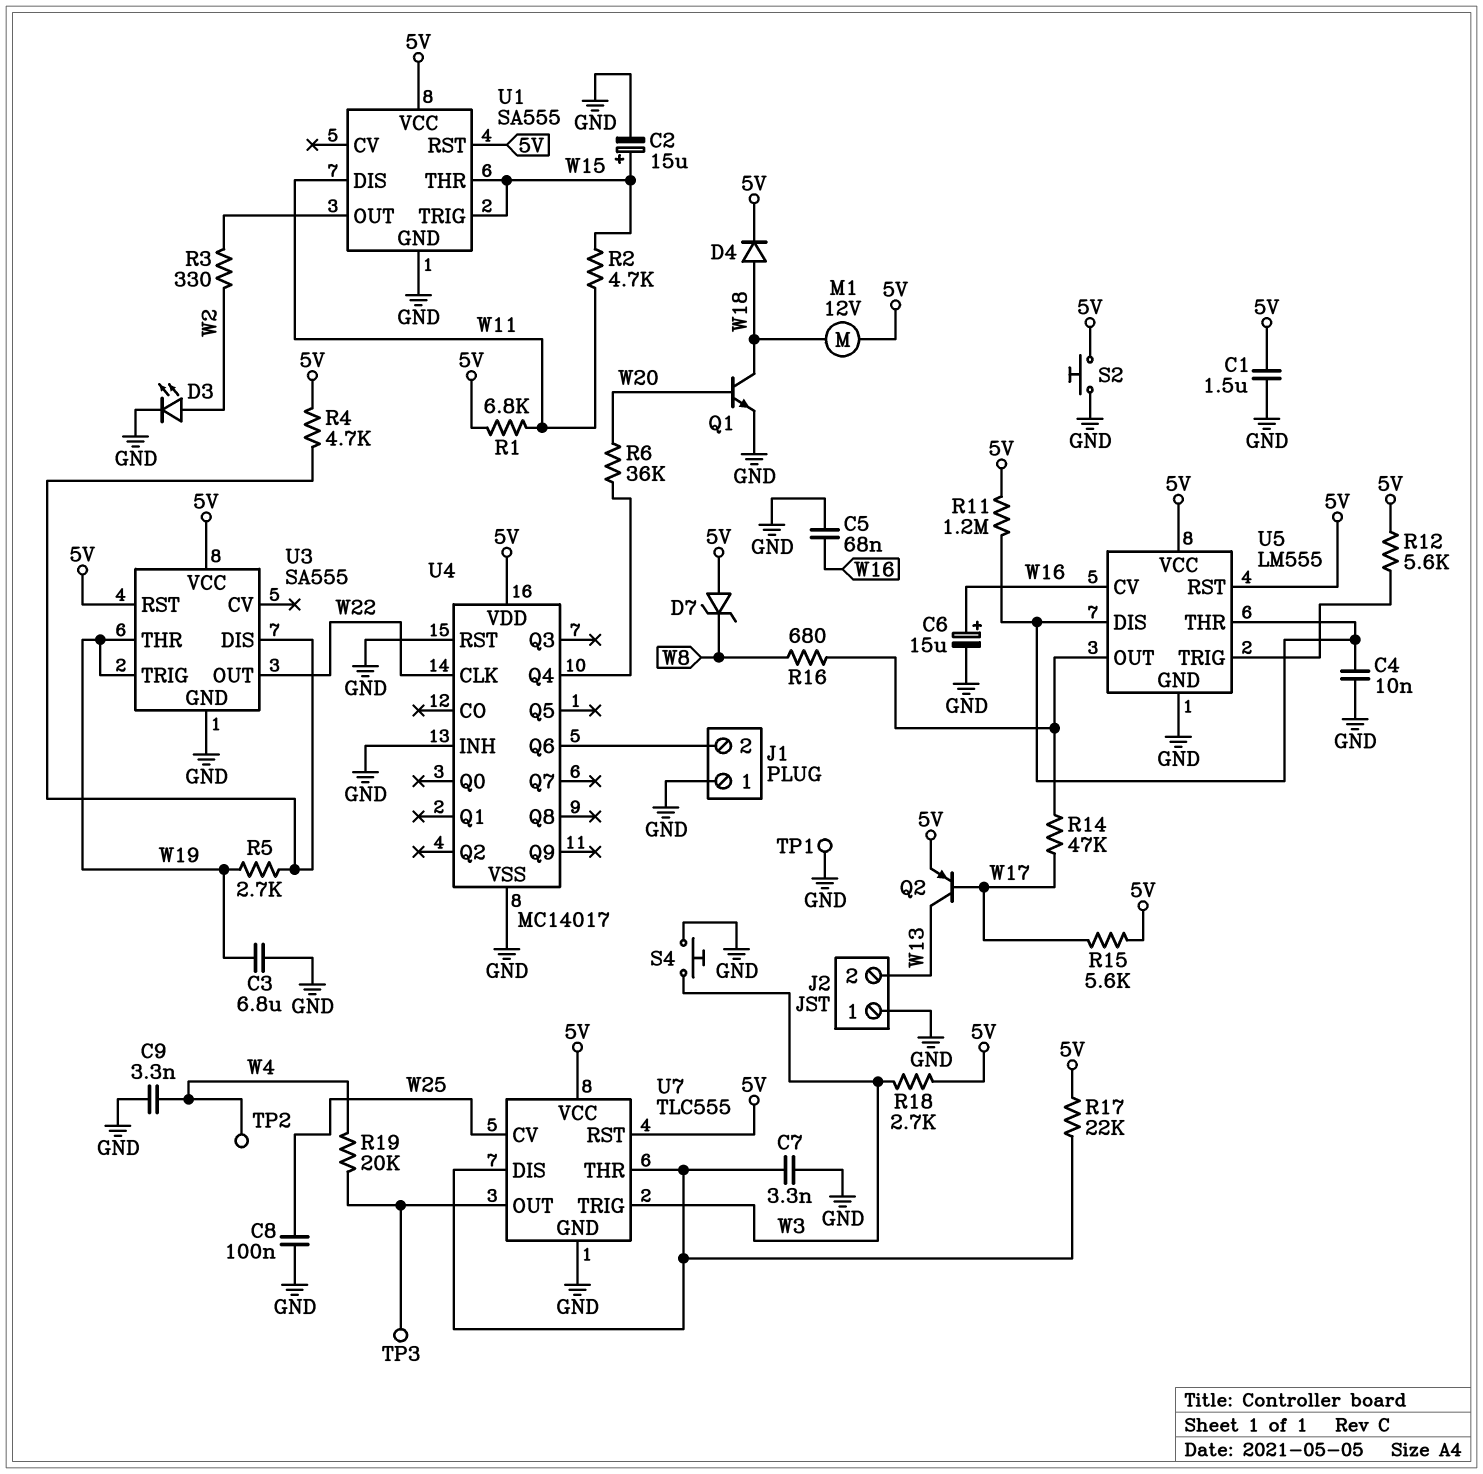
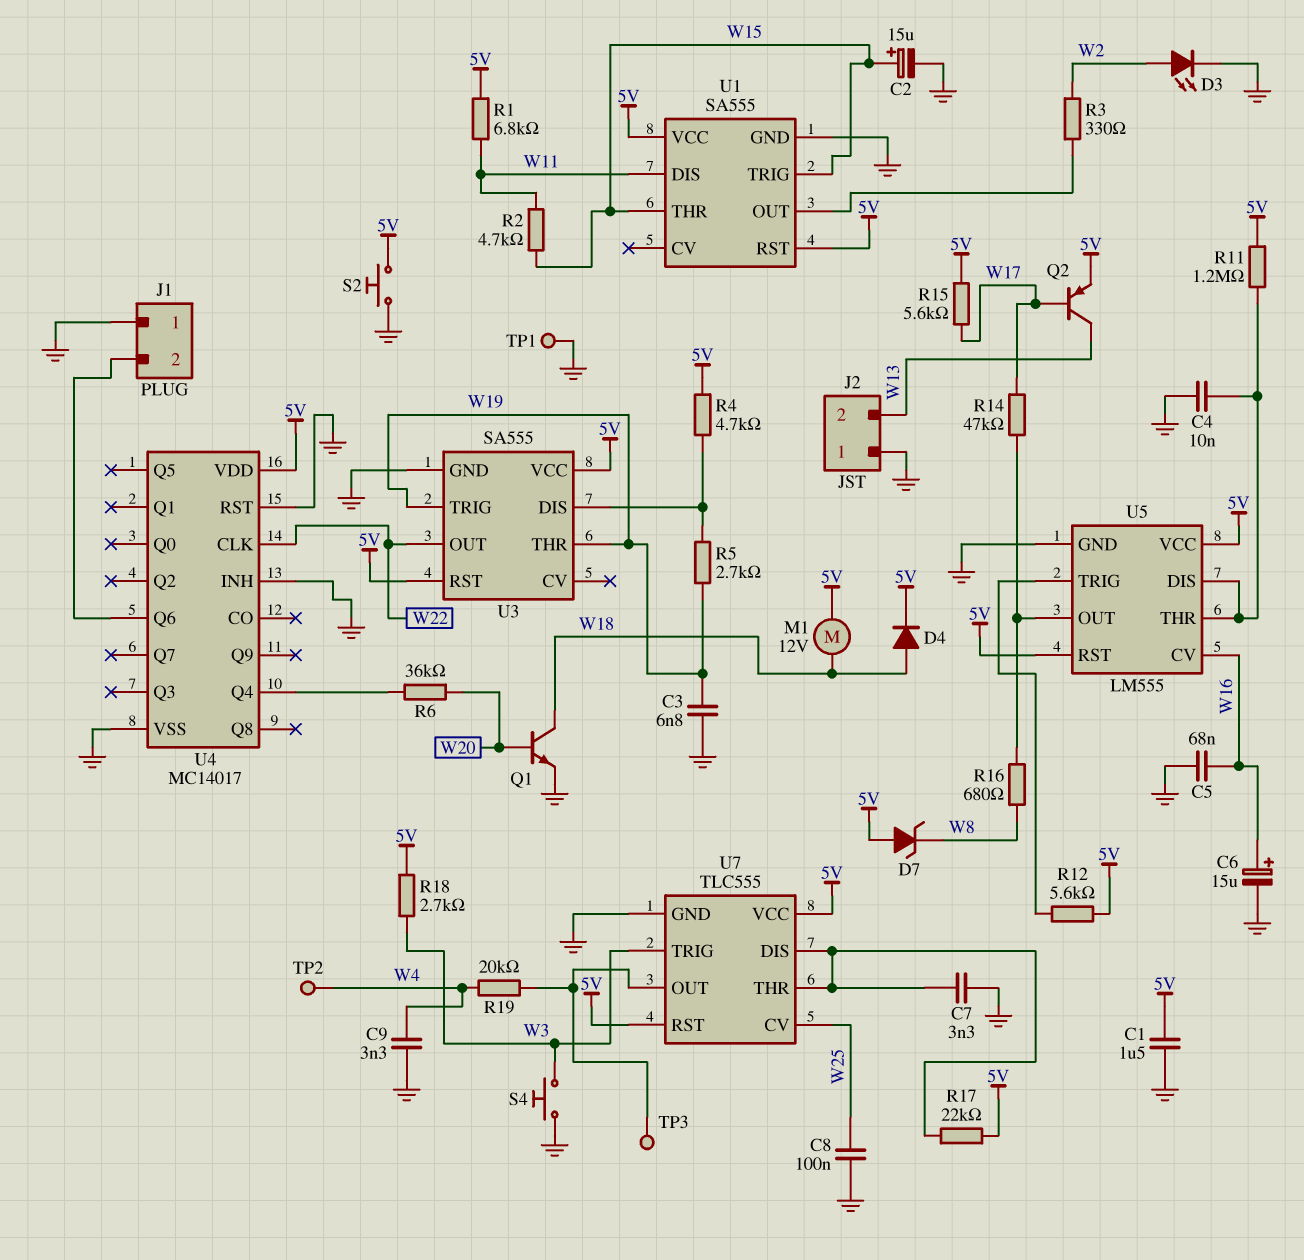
C3: 6.8uF (GND, W19) -> 6.8nF (GND, W19)

